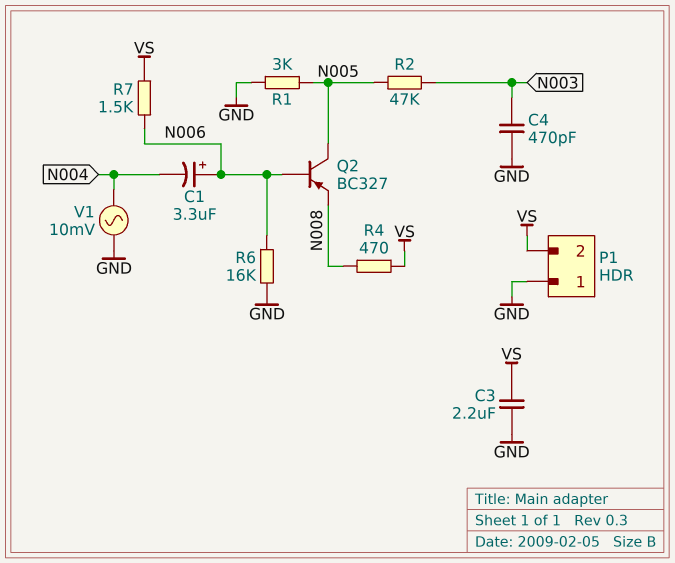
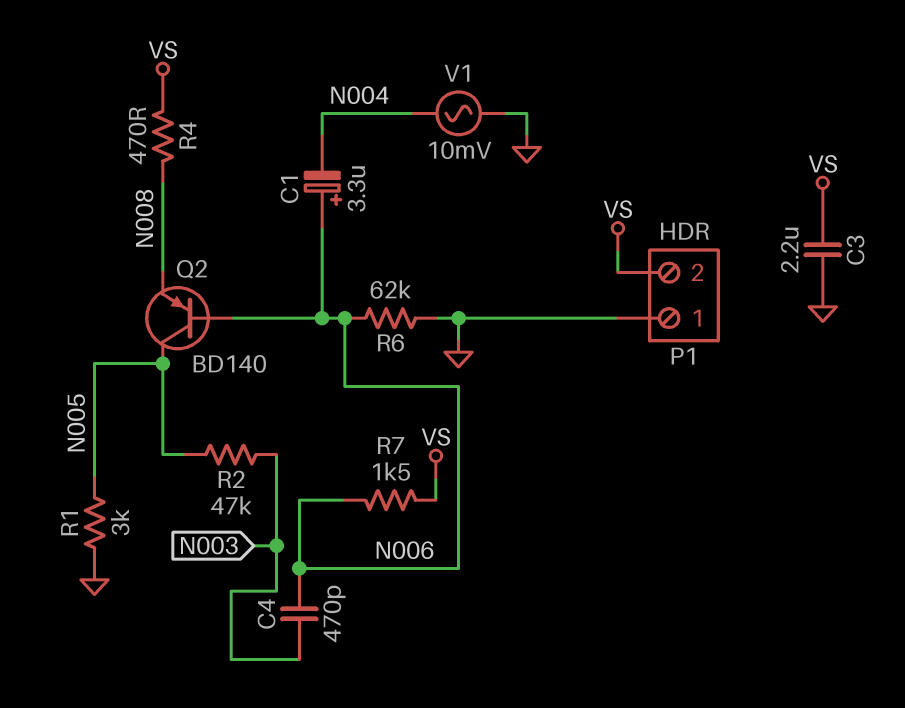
C4: 470pF (GND, N003) -> 470pF (N003, N006)
Q2: PNP BC327 (B N006, C N005, E N008) -> PNP BD140 (B N006, C N005, E N008)
R6: 16k (GND, N006) -> 62k (GND, N006)

